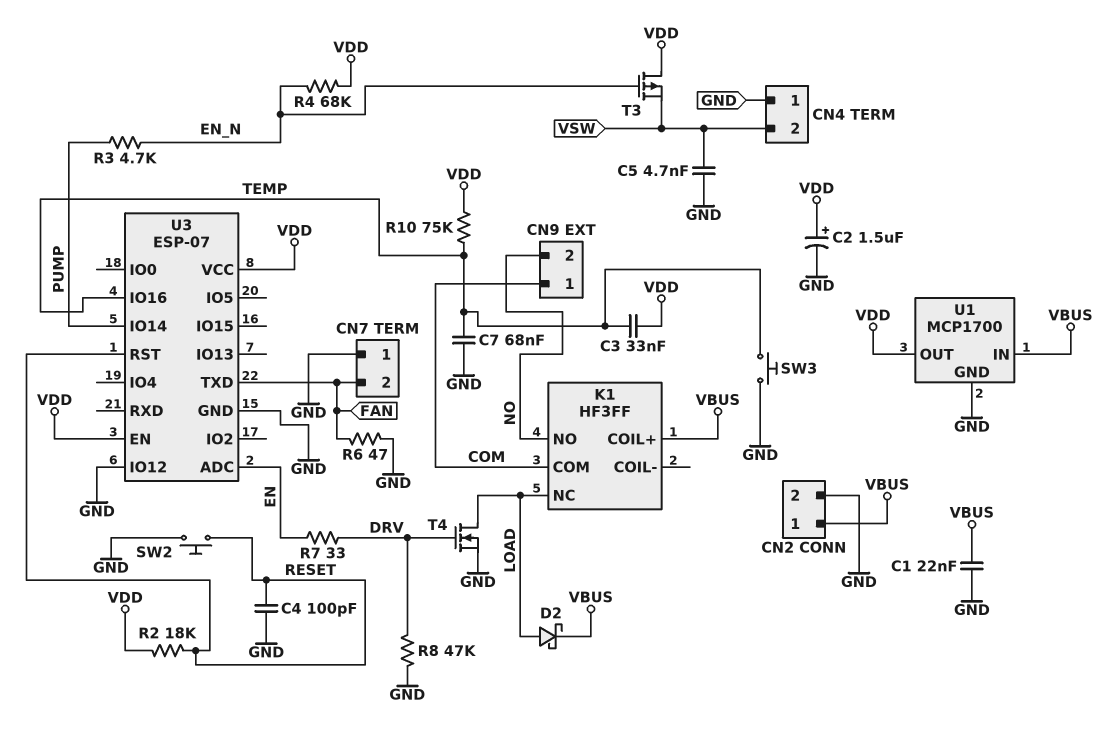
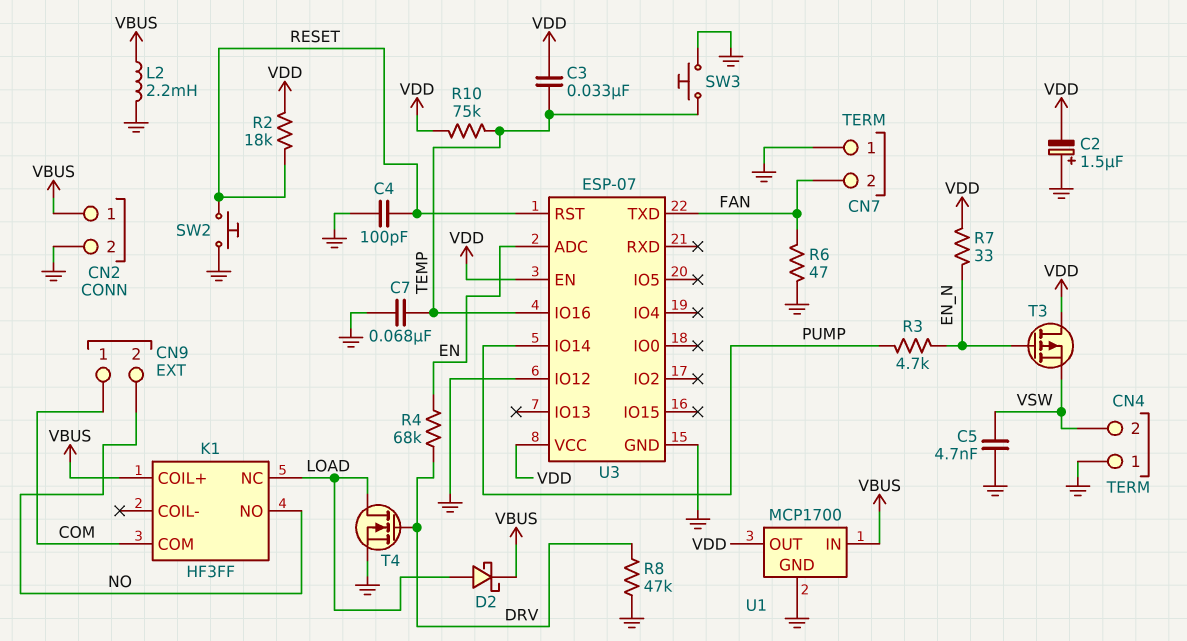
C1: 22nF (GND, VBUS) -> none
C2: 1.5uF (plus VDD, minus GND) -> 1.5uF (plus GND, minus VDD)
L2: none -> 2.2mH (GND, VBUS)
R4: 68k (EN_N, VDD) -> 68k (DRV, EN)
R7: 33 (DRV, EN) -> 33 (EN_N, VDD)

